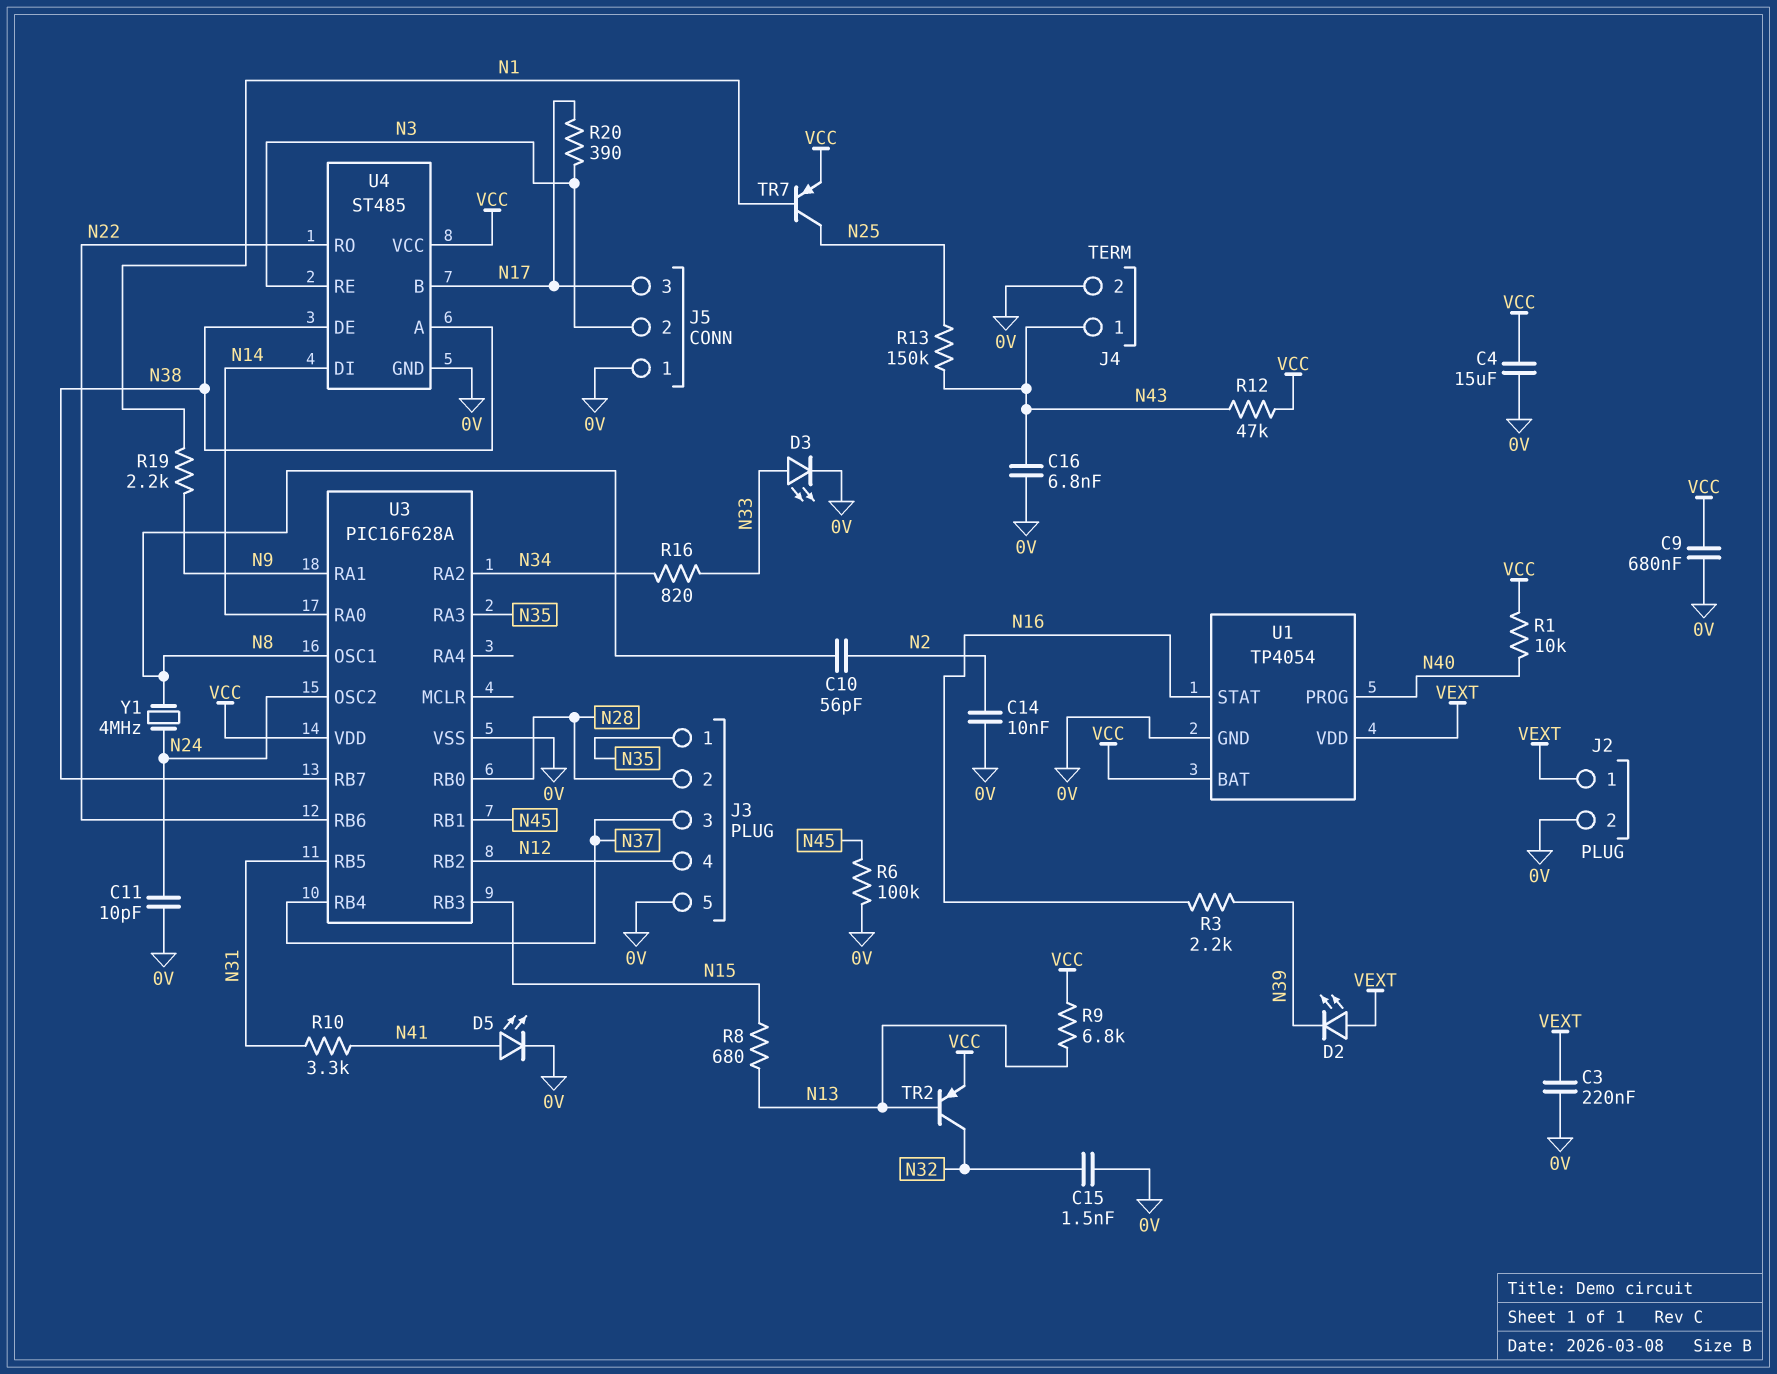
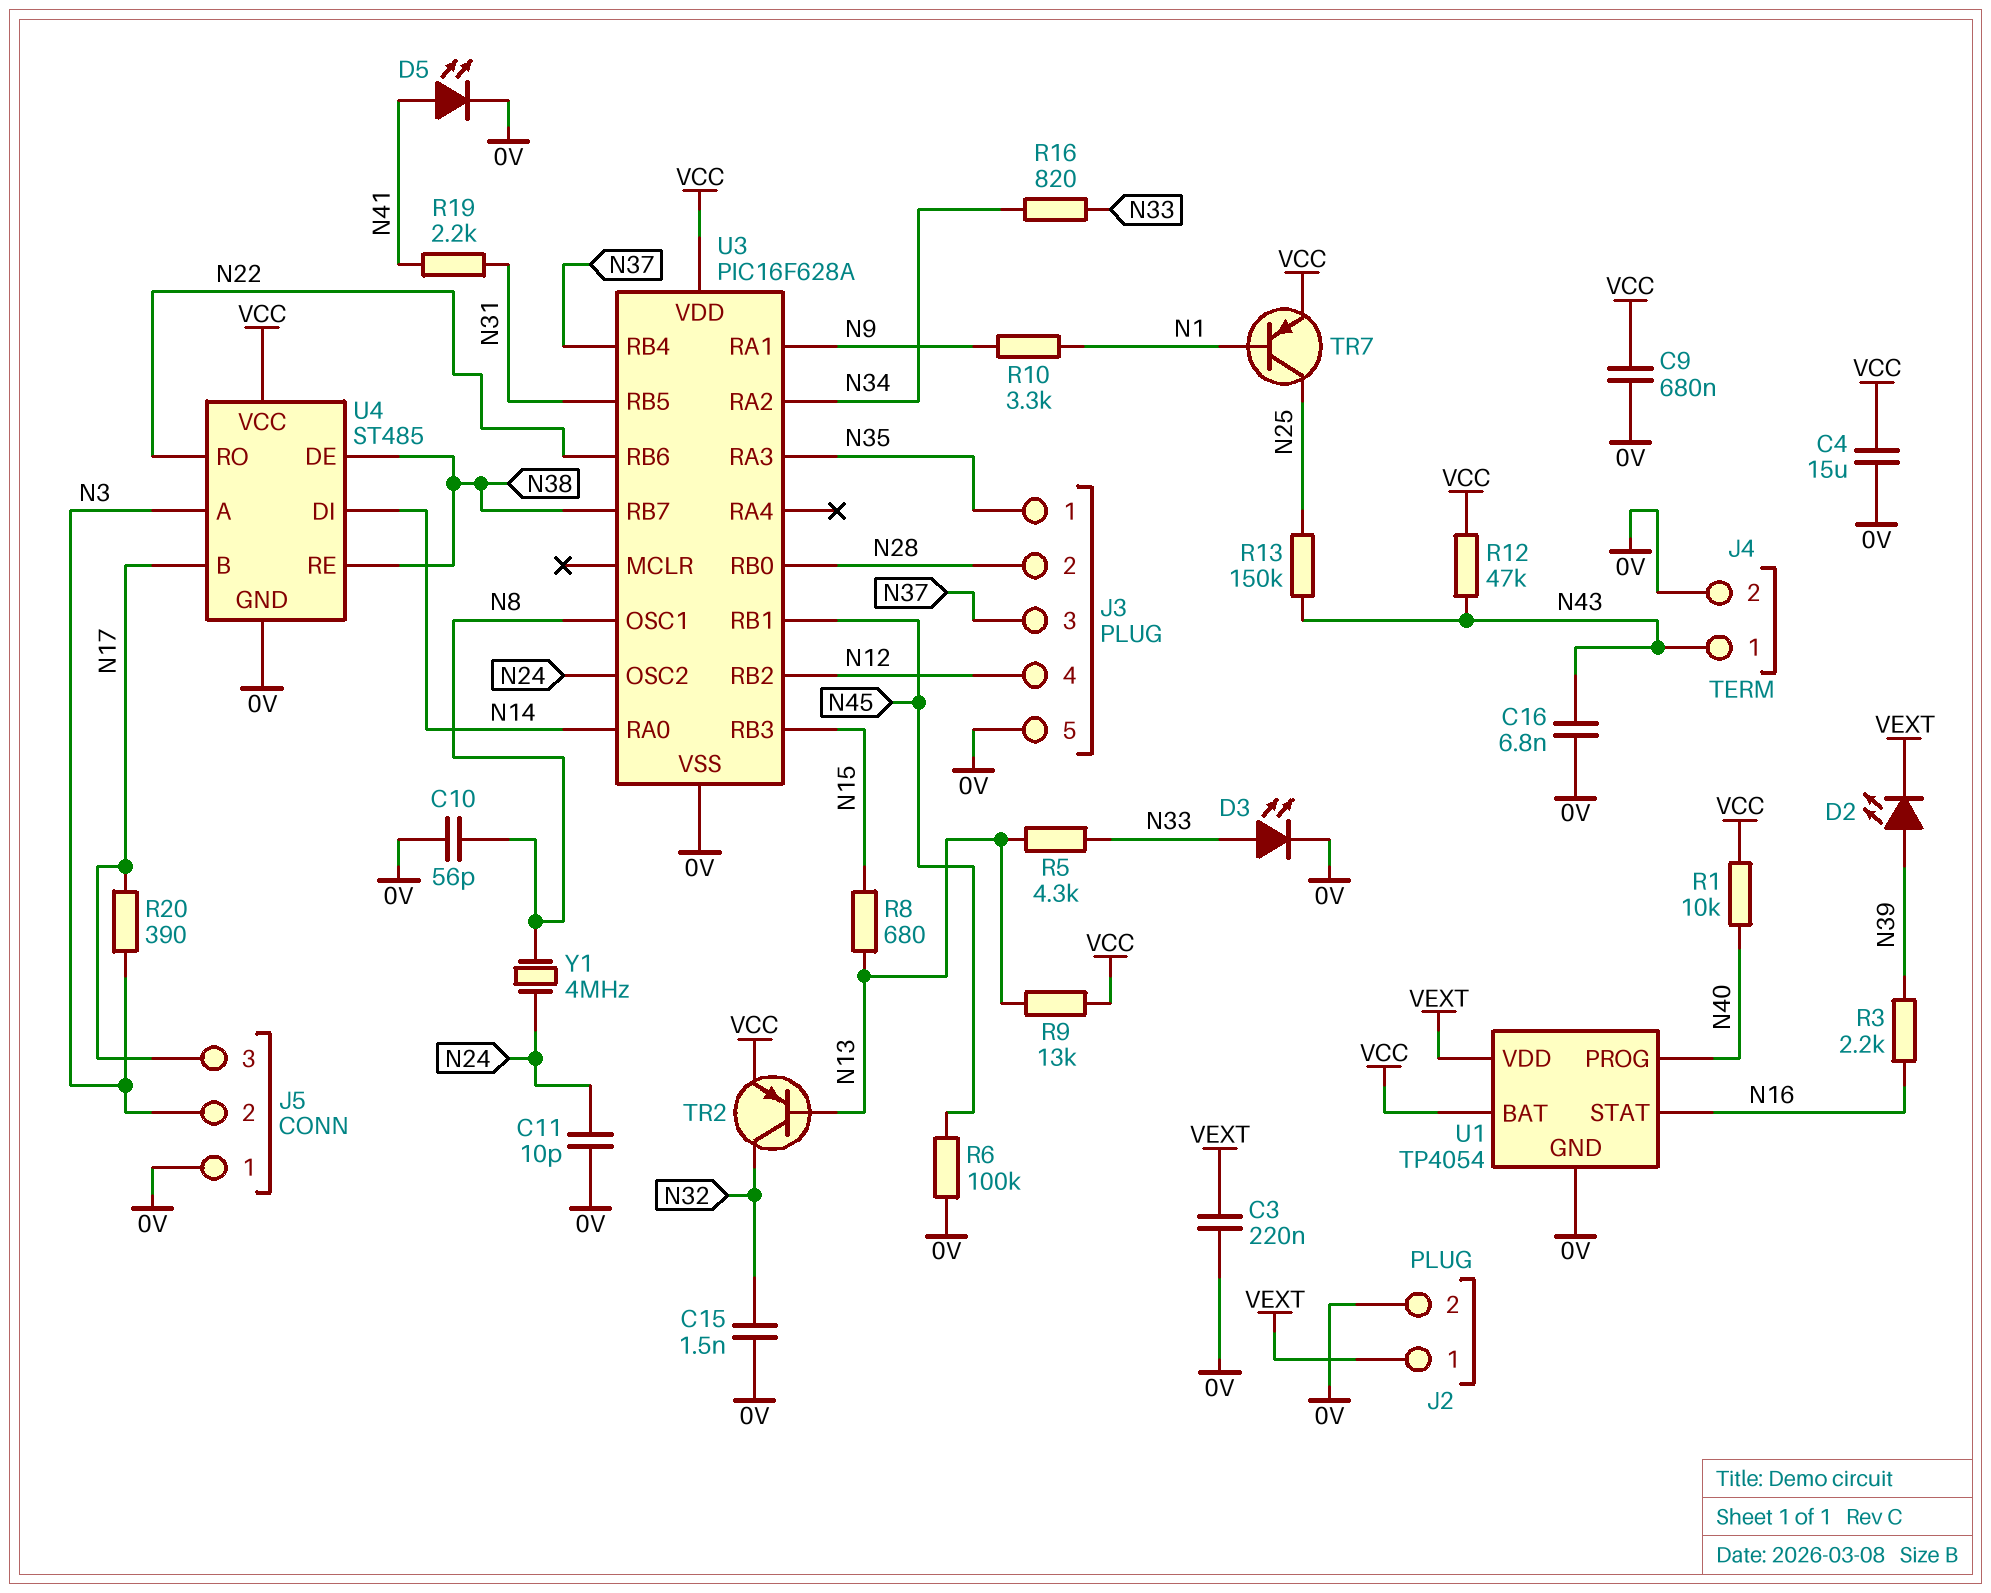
C10: 56pF (N2, N8) -> 56pF (0V, N8)
C14: 10nF (0V, N2) -> none
D2: LED (A VEXT, K N39) -> LED (A N39, K VEXT)
R5: none -> 4.3k (N13, N33)
R9: 6.8k (N13, VCC) -> 13k (N13, VCC)
R10: 3.3k (N31, N41) -> 3.3k (N1, N9)
R19: 2.2k (N1, N9) -> 2.2k (N31, N41)
U4 pin A: N38 -> N3
U4 pin RE: N3 -> N38

